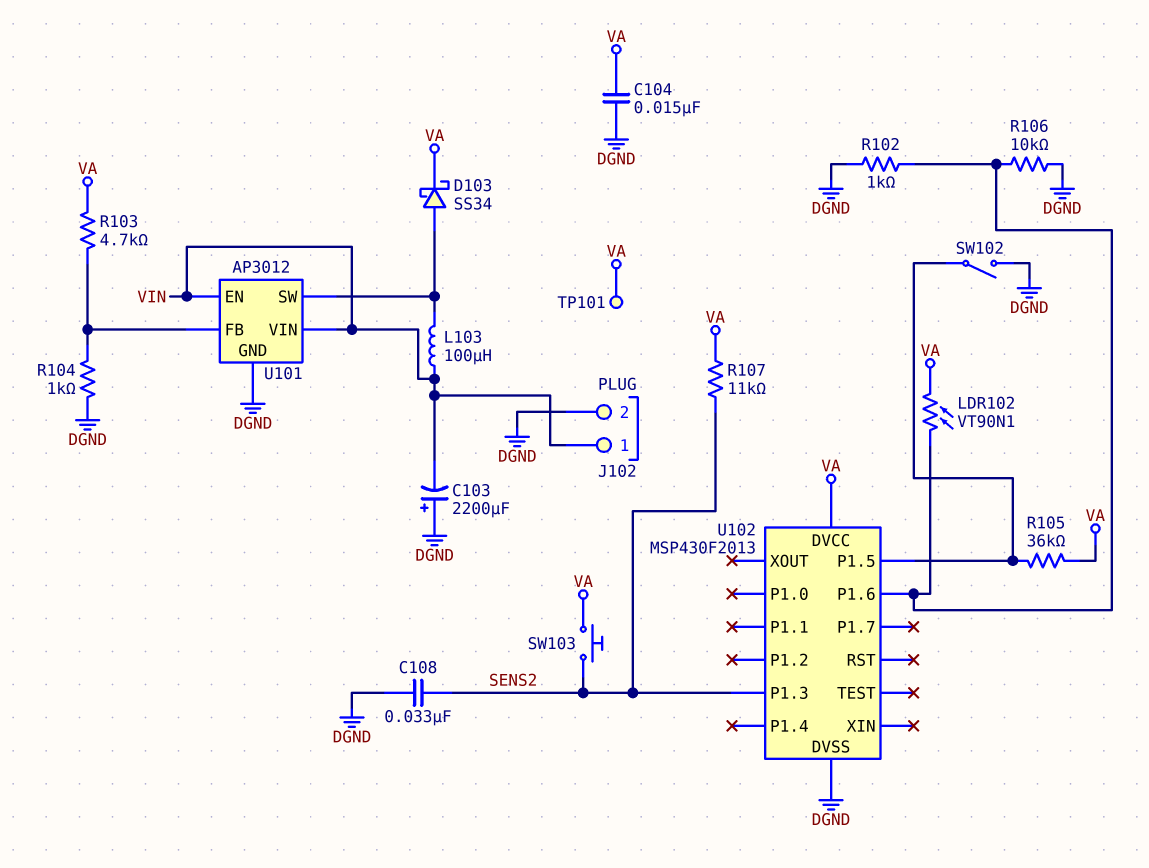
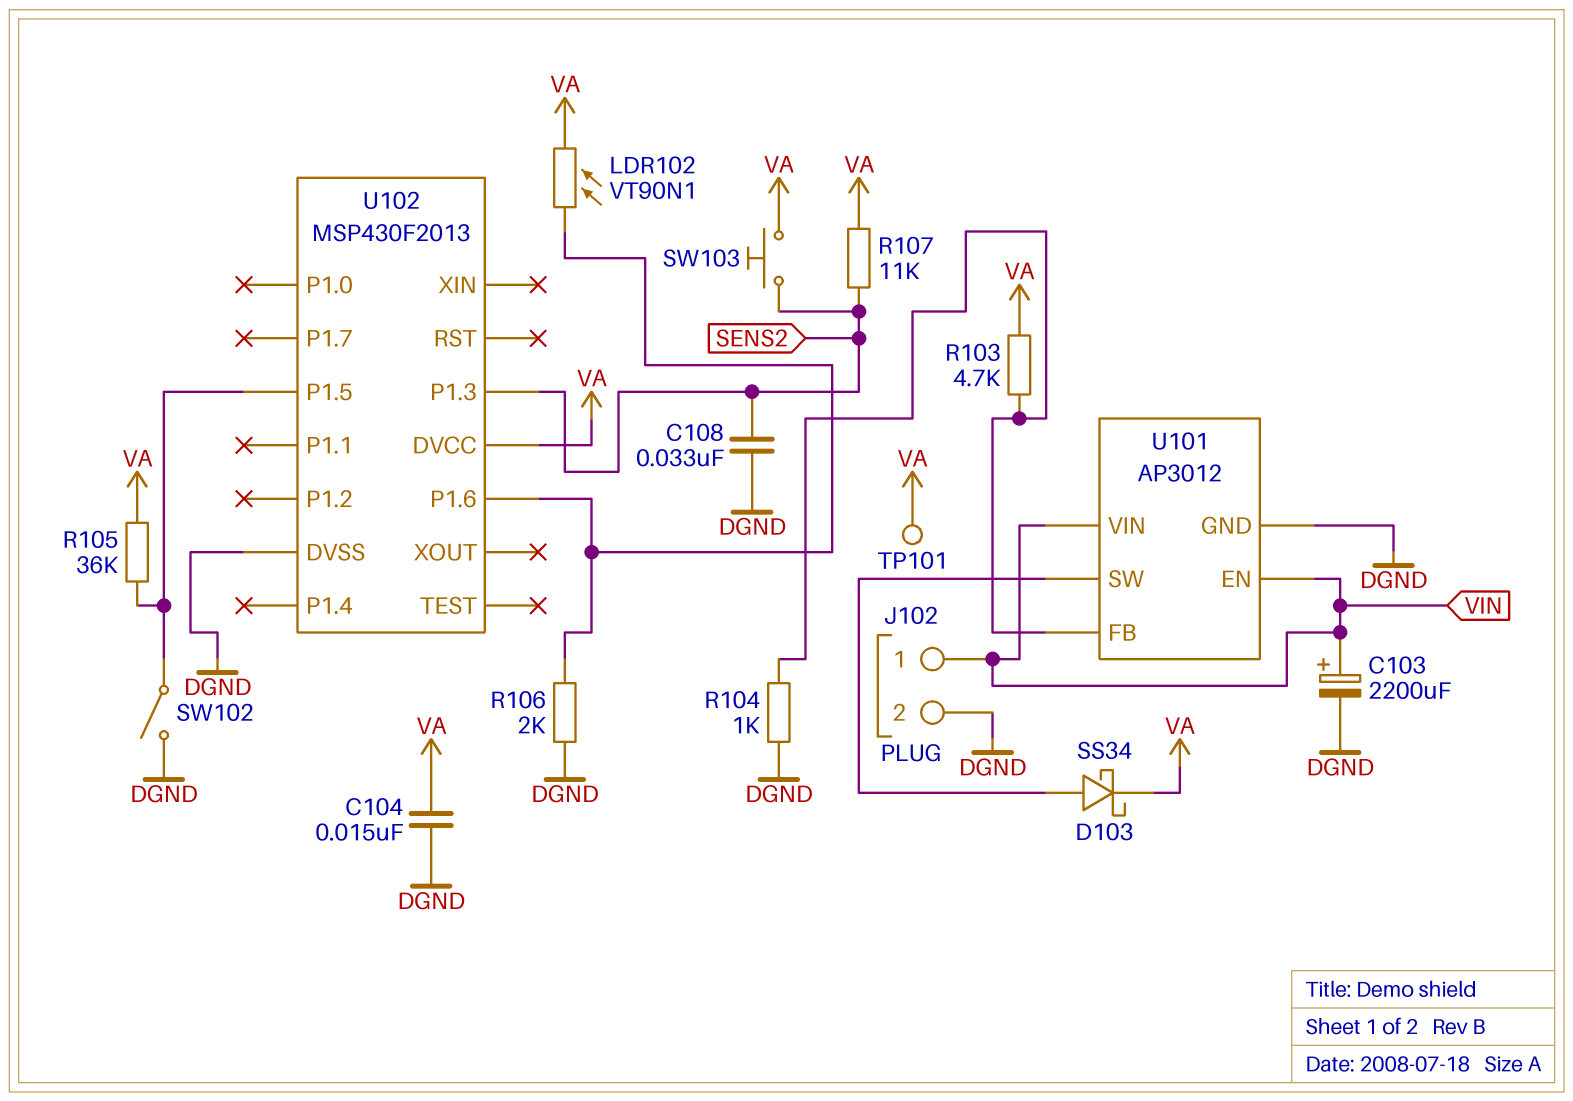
C103: 2200uF (plus DGND, minus VIN) -> 2200uF (plus VIN, minus DGND)
L103: 100uH (U101/SW, VIN) -> none
R102: 1k (DGND, U102/P1.6) -> none
R106: 10k (DGND, U102/P1.6) -> 2k (DGND, U102/P1.6)

